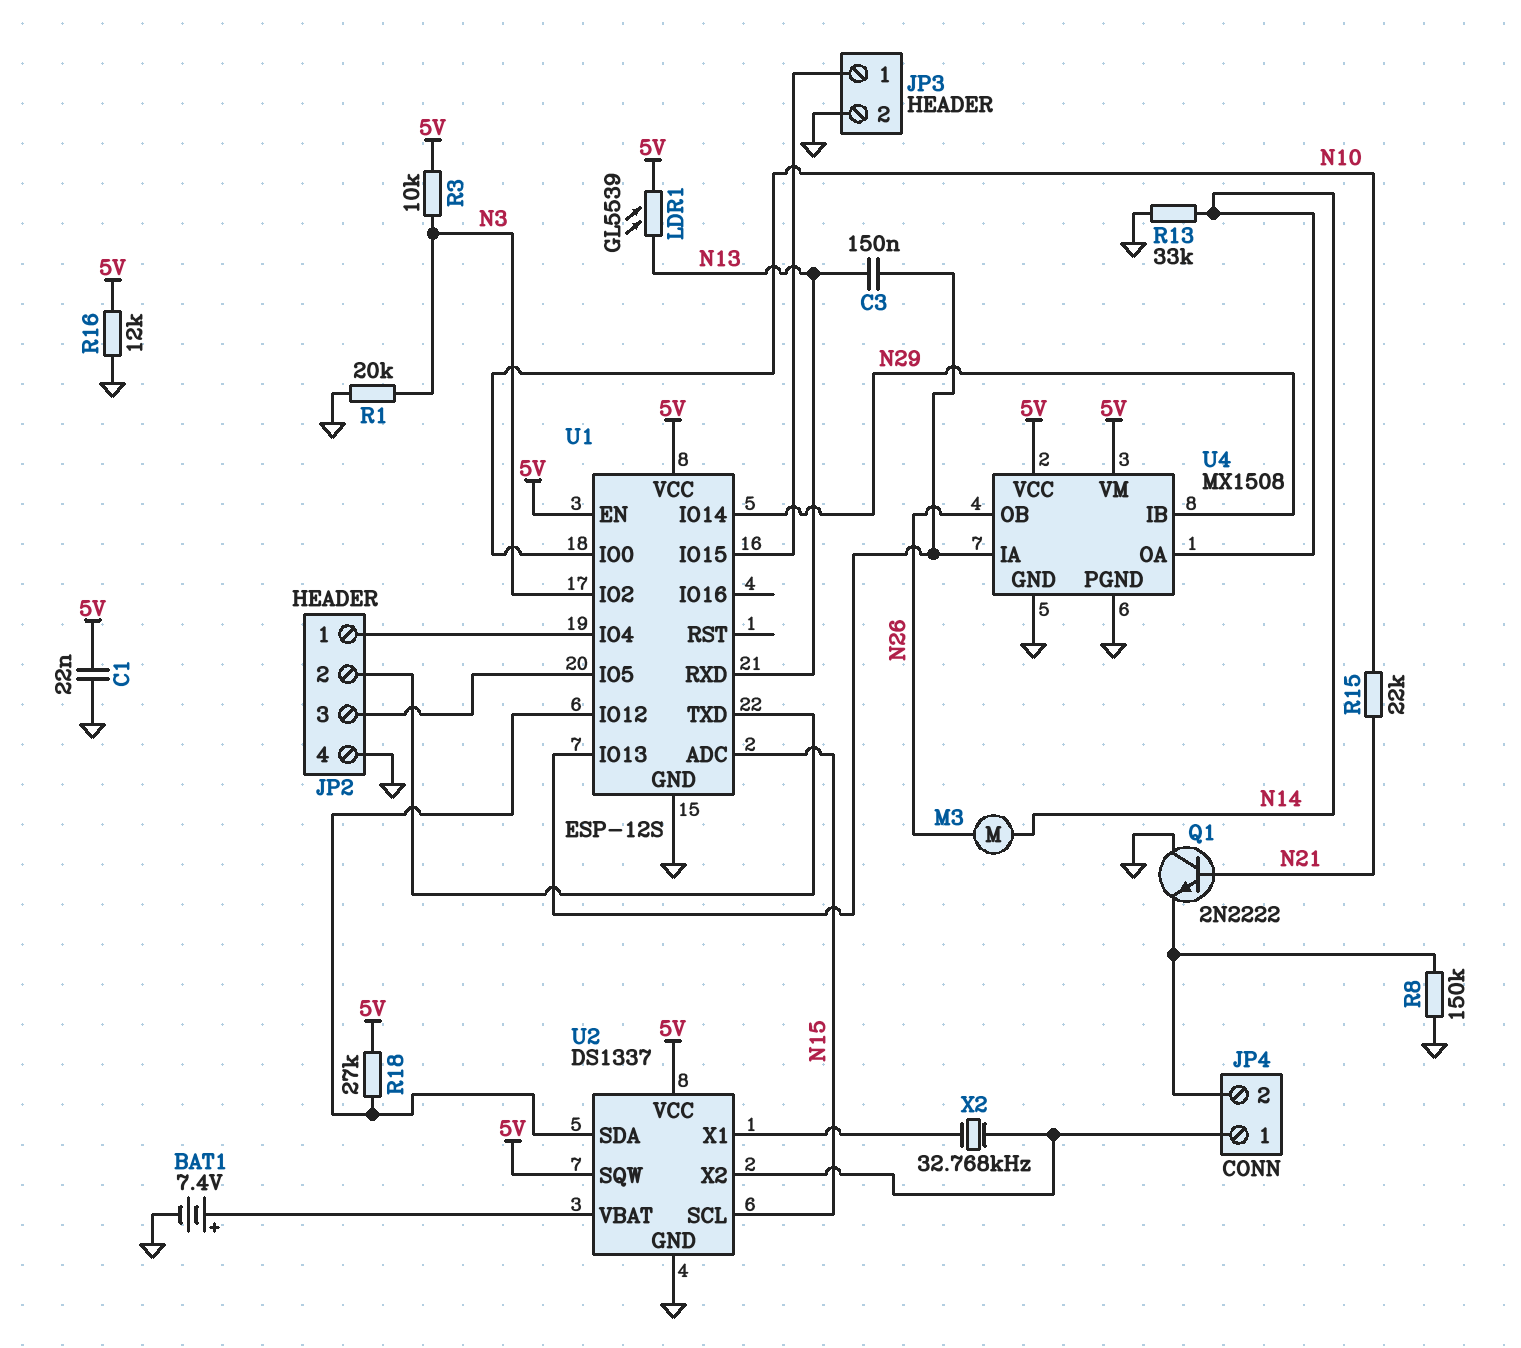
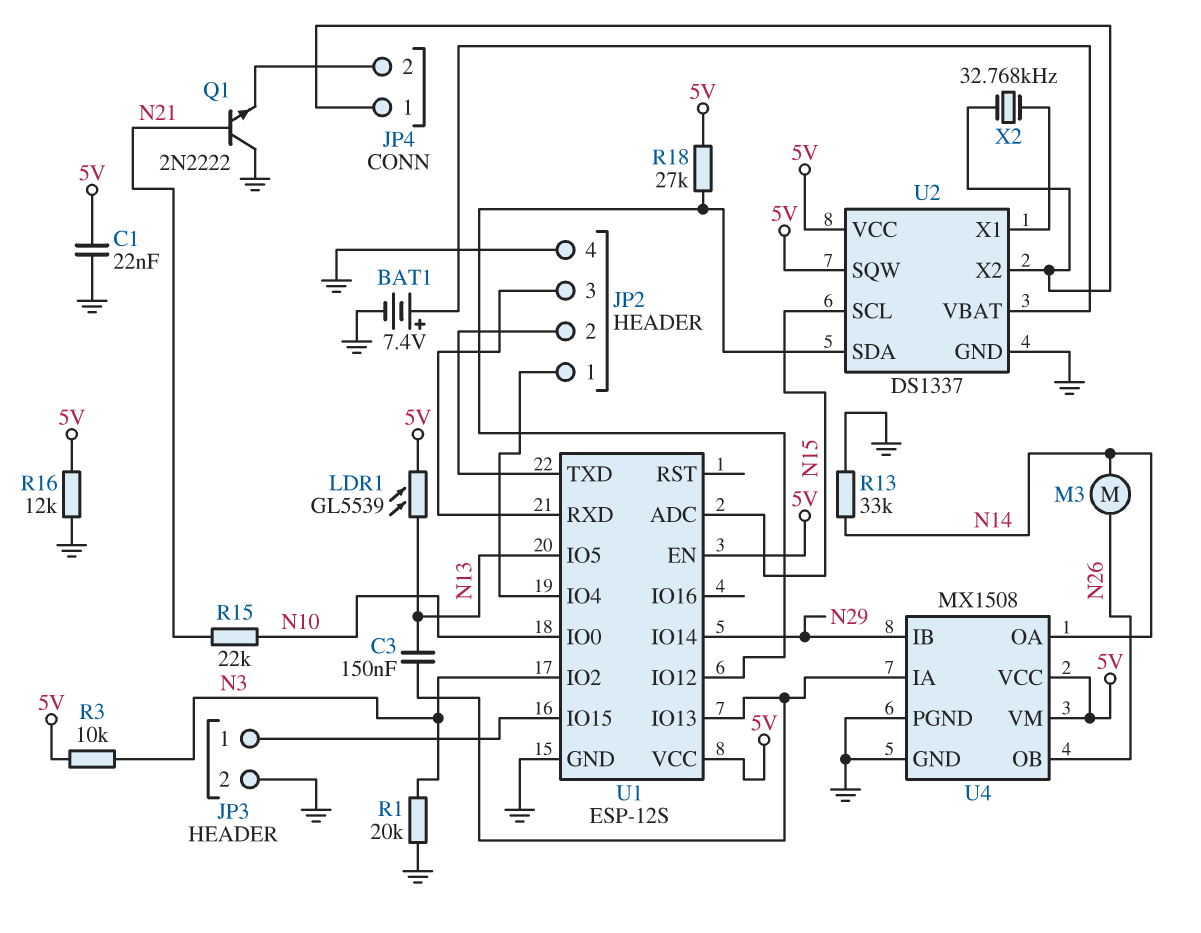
R8: 150k (GND, JP4/2) -> none
U1 pin IO5: JP2/3 -> N13
U1 pin RXD: N13 -> JP2/3

